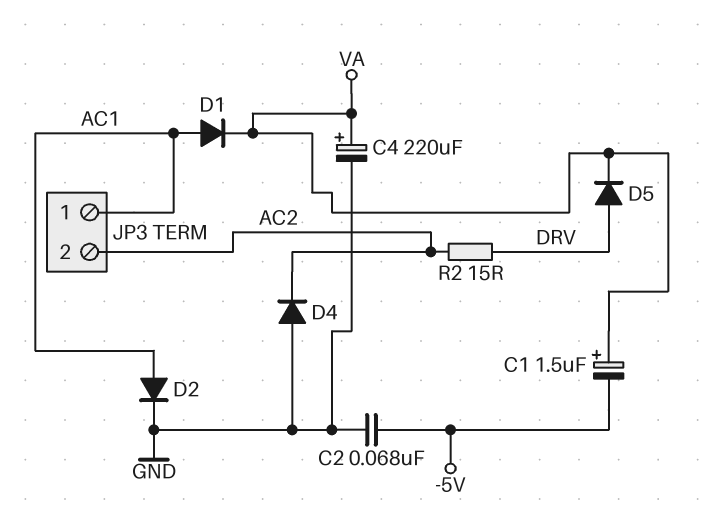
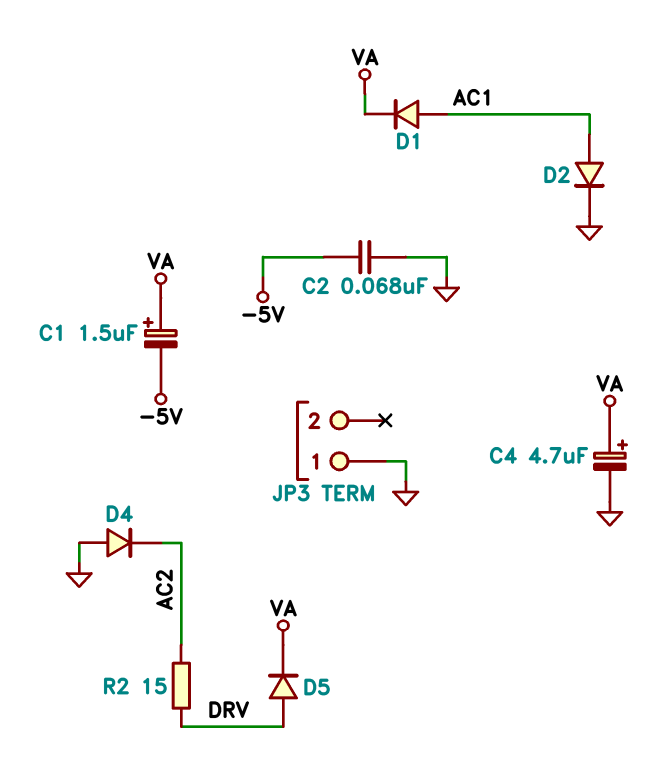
C4: 220uF (plus VA, minus GND) -> 4.7uF (plus VA, minus GND)
JP3 pin 1: AC1 -> GND
JP3 pin 2: AC2 -> none

